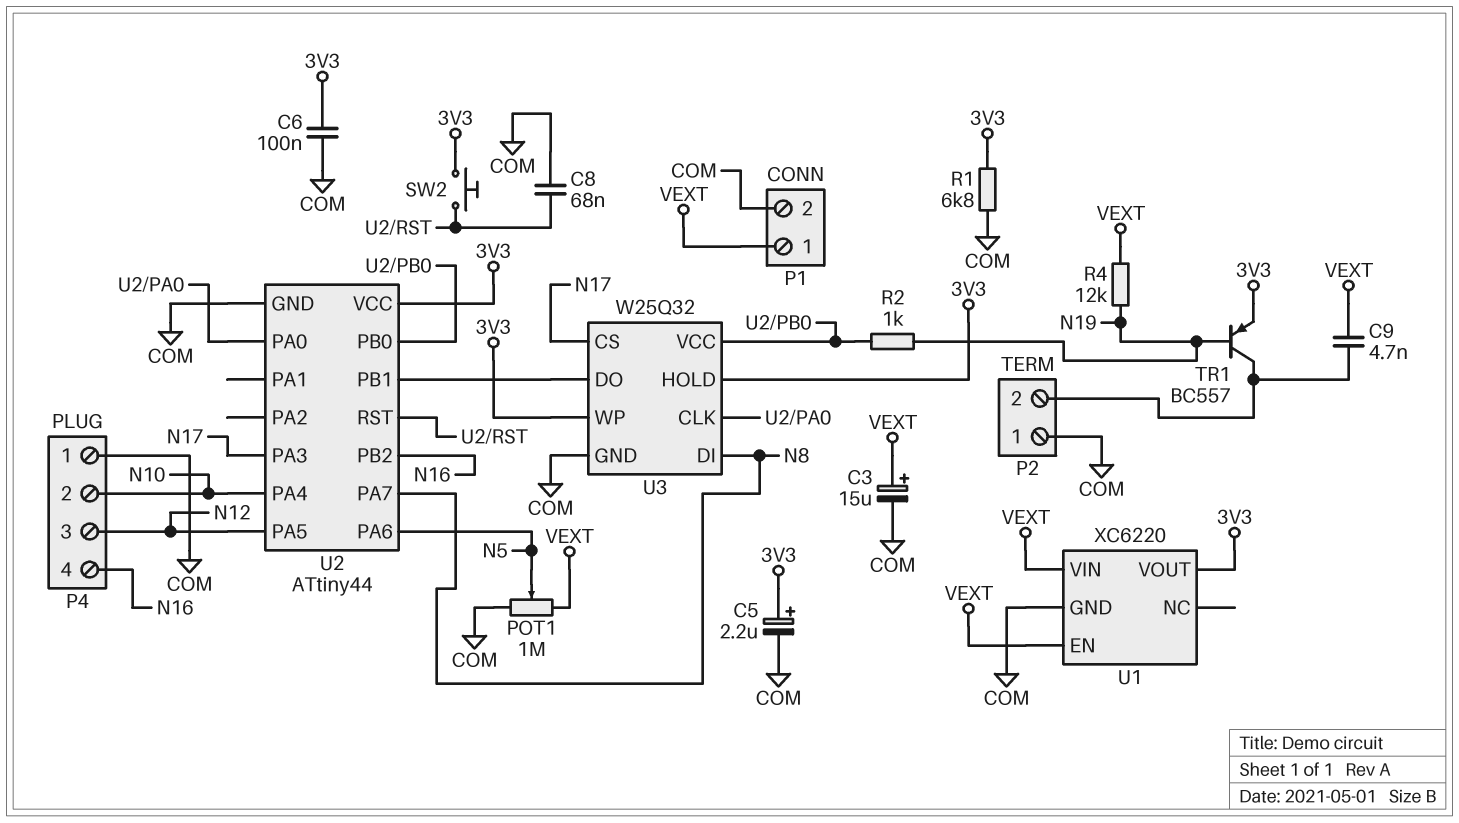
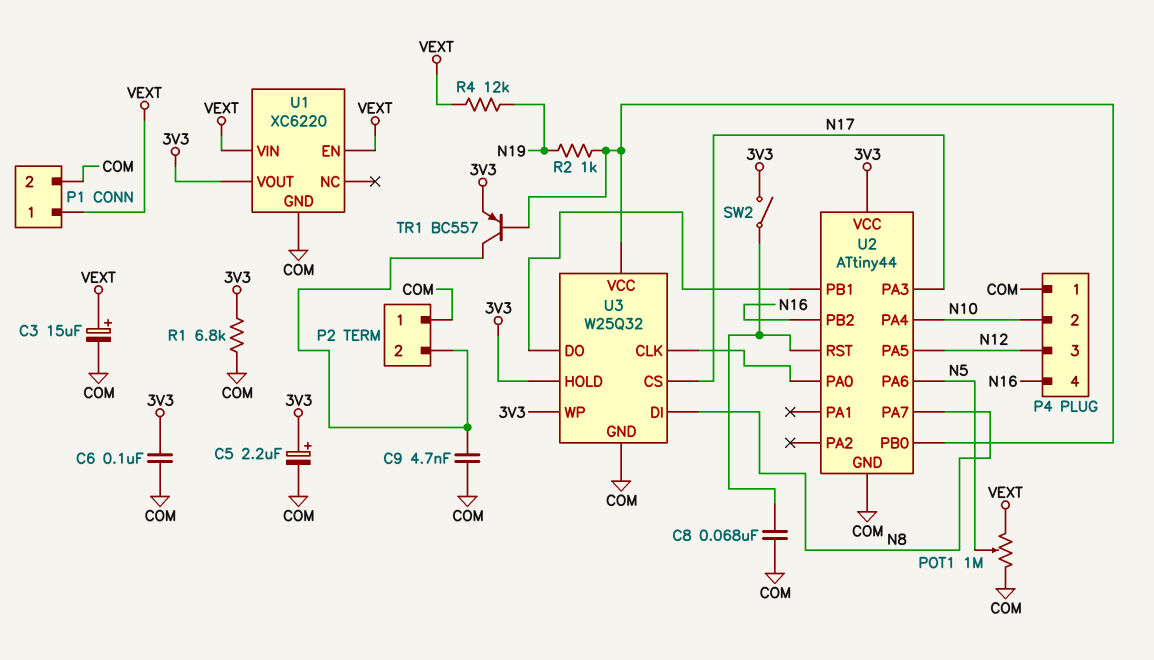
C9: 4.7nF (P2/2, VEXT) -> 4.7nF (COM, P2/2)
SW2: button (3V3, U2/RST) -> switch (3V3, U2/RST)
TR1: PNP BC557 (B N19, C P2/2, E 3V3) -> PNP BC557 (B U2/PB0, C P2/2, E 3V3)

